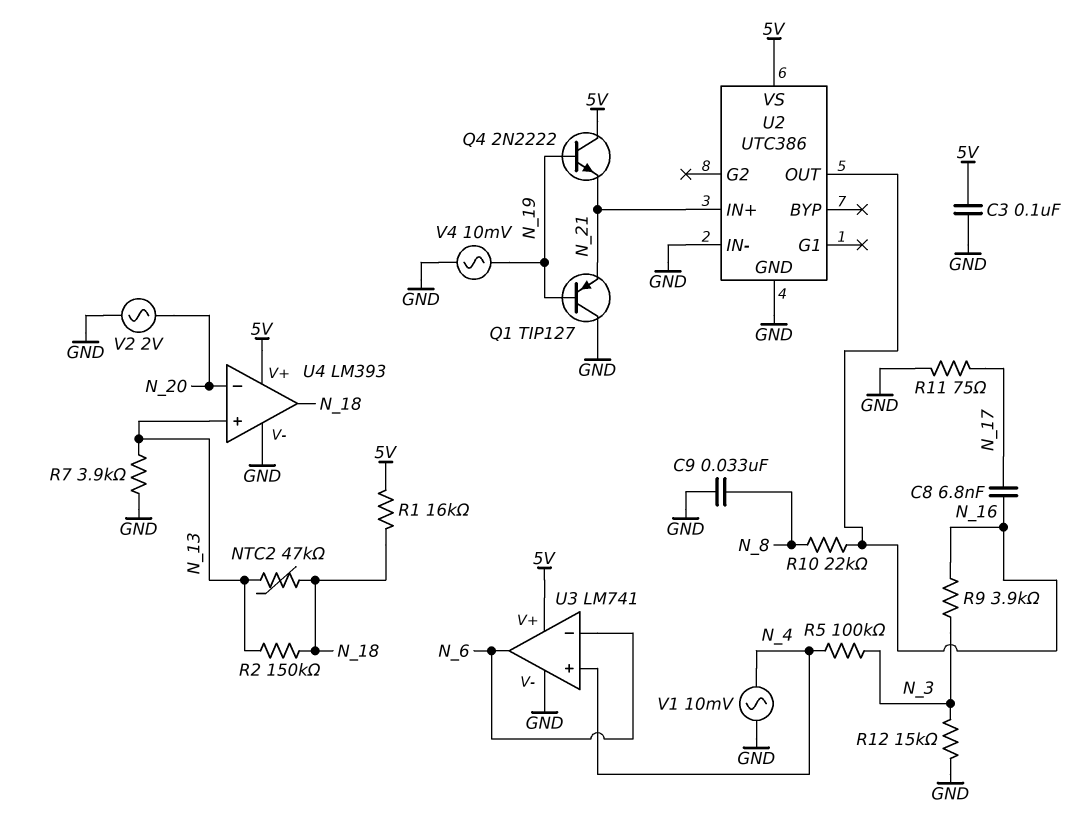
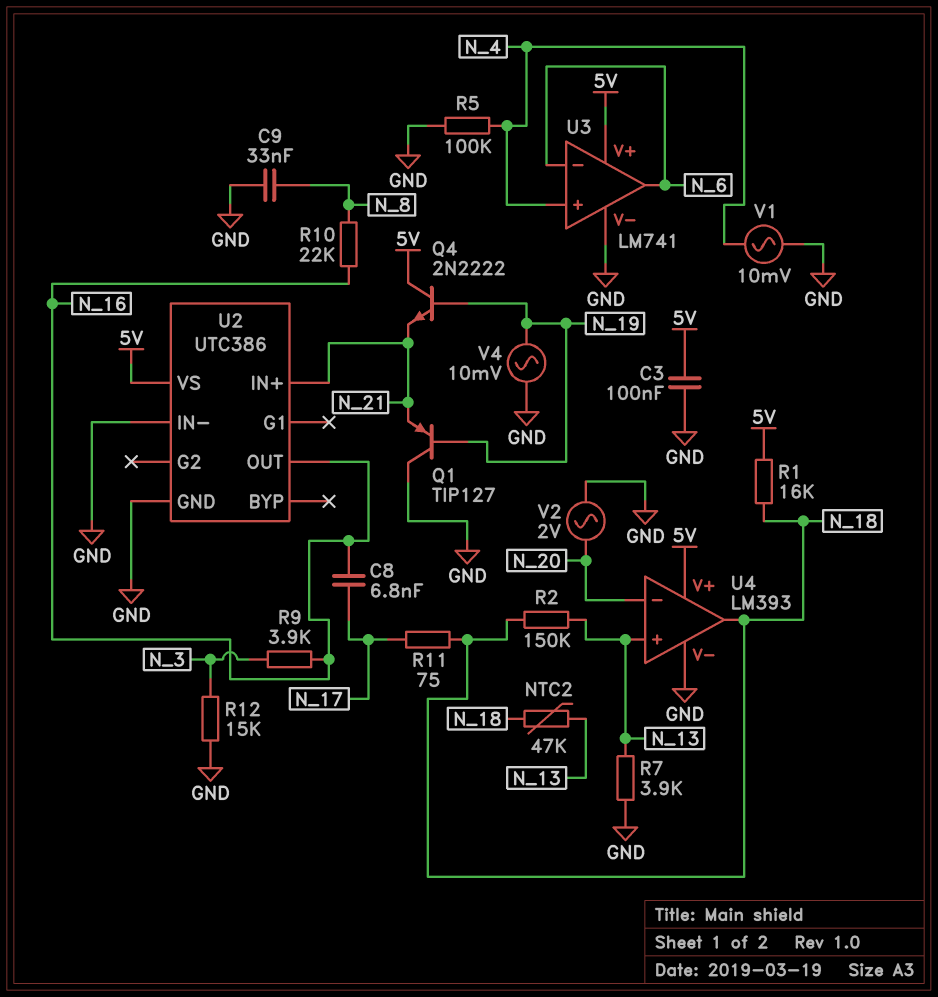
R5: 100k (N_3, N_4) -> 100k (GND, N_4)
R11: 75 (GND, N_17) -> 75 (N_17, N_18)

